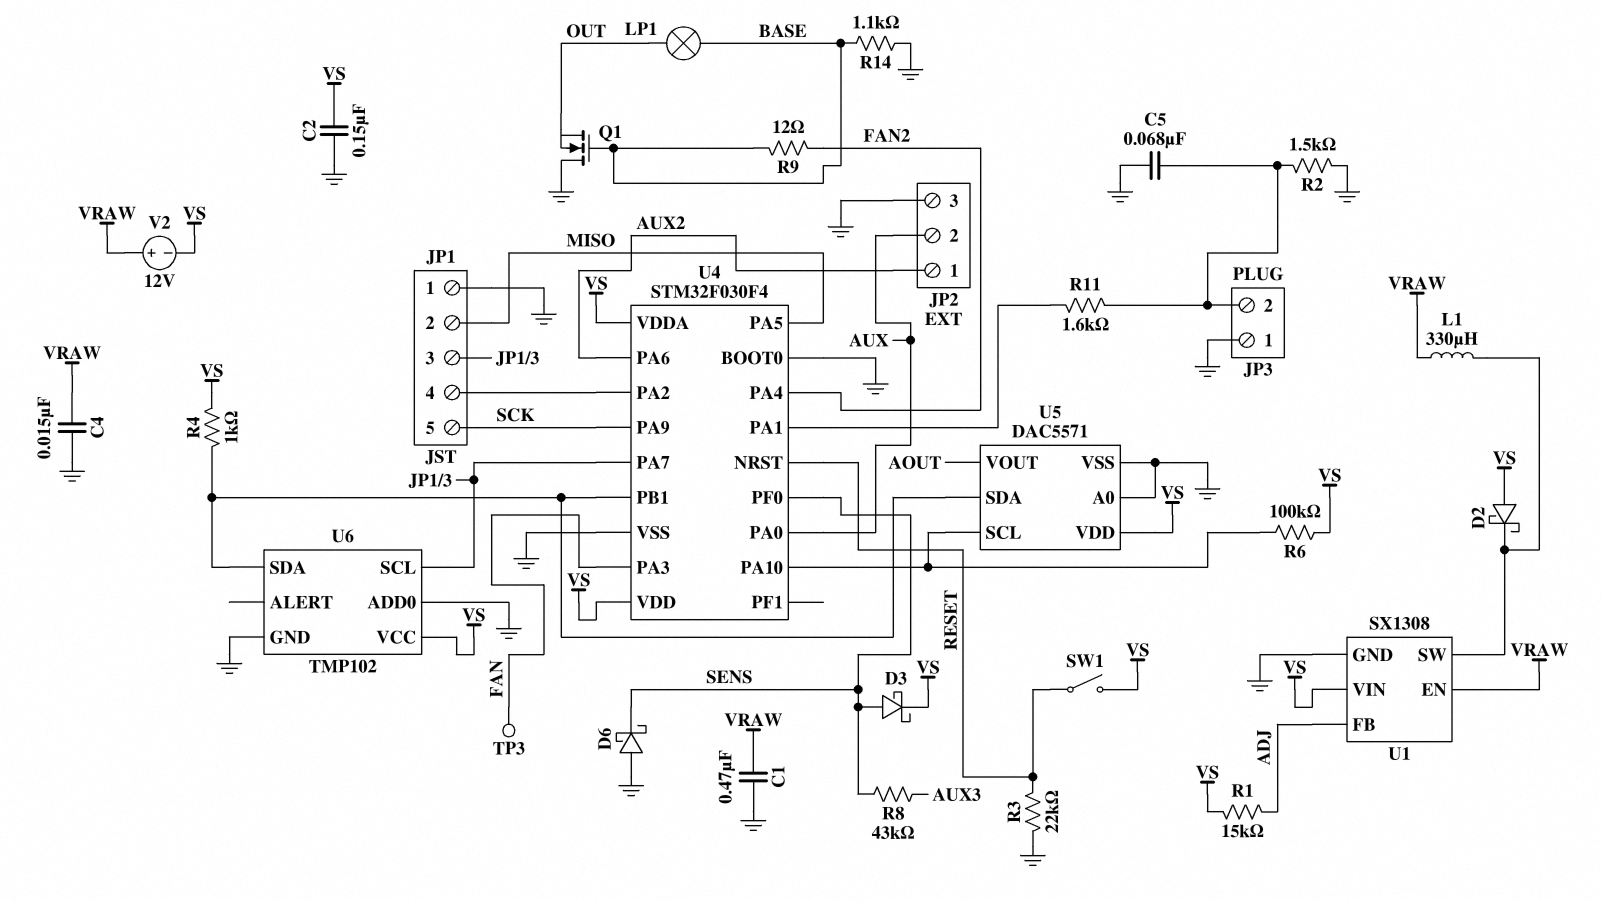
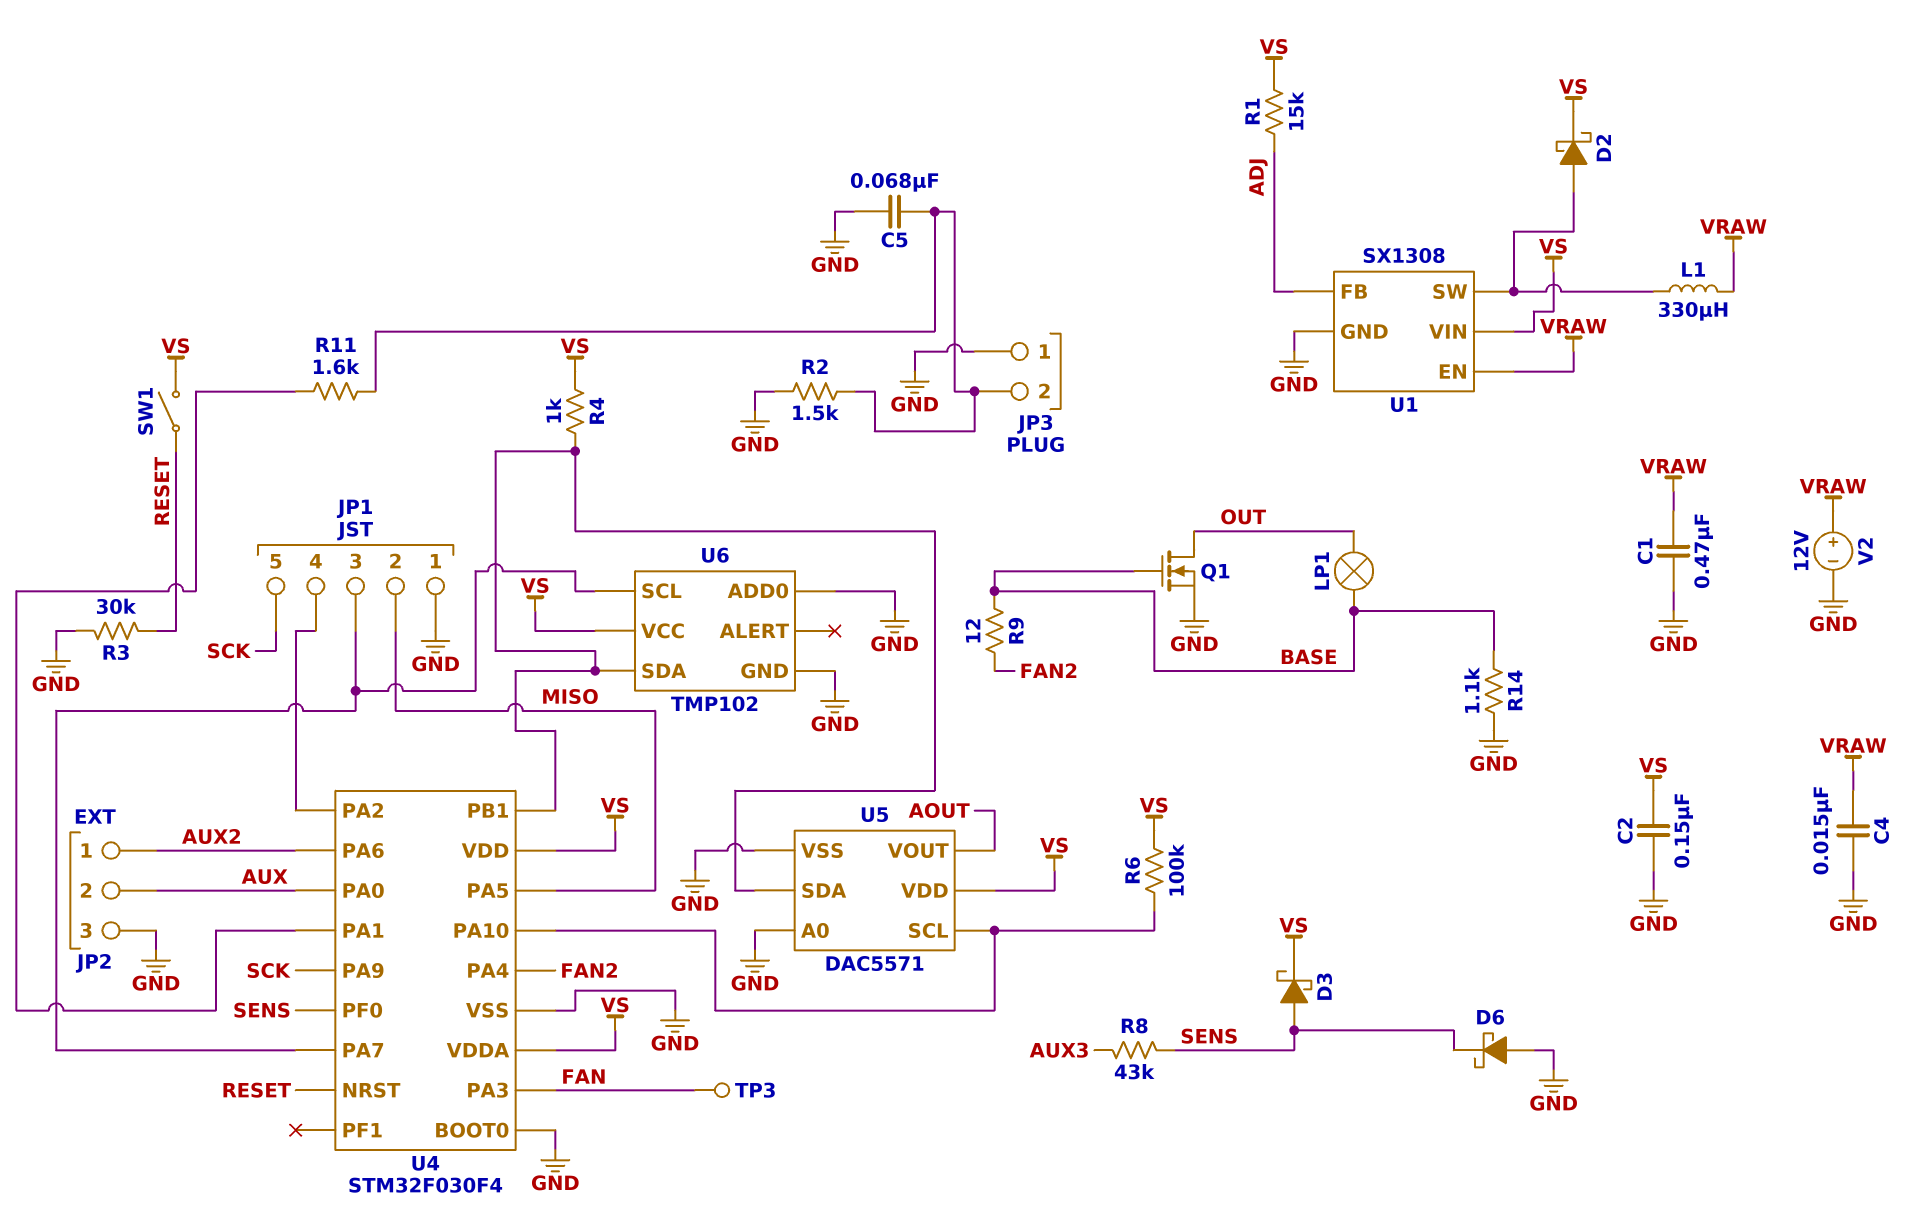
D2: schottky (A VS, K U1/SW) -> schottky (A U1/SW, K VS)
Q1: NMOS (G BASE, D GND, S OUT) -> NMOS (G BASE, D OUT, S GND)
R3: 22k (GND, RESET) -> 30k (GND, RESET)
V2: 12V (plus VRAW, minus VS) -> 12V (plus VRAW, minus GND)

